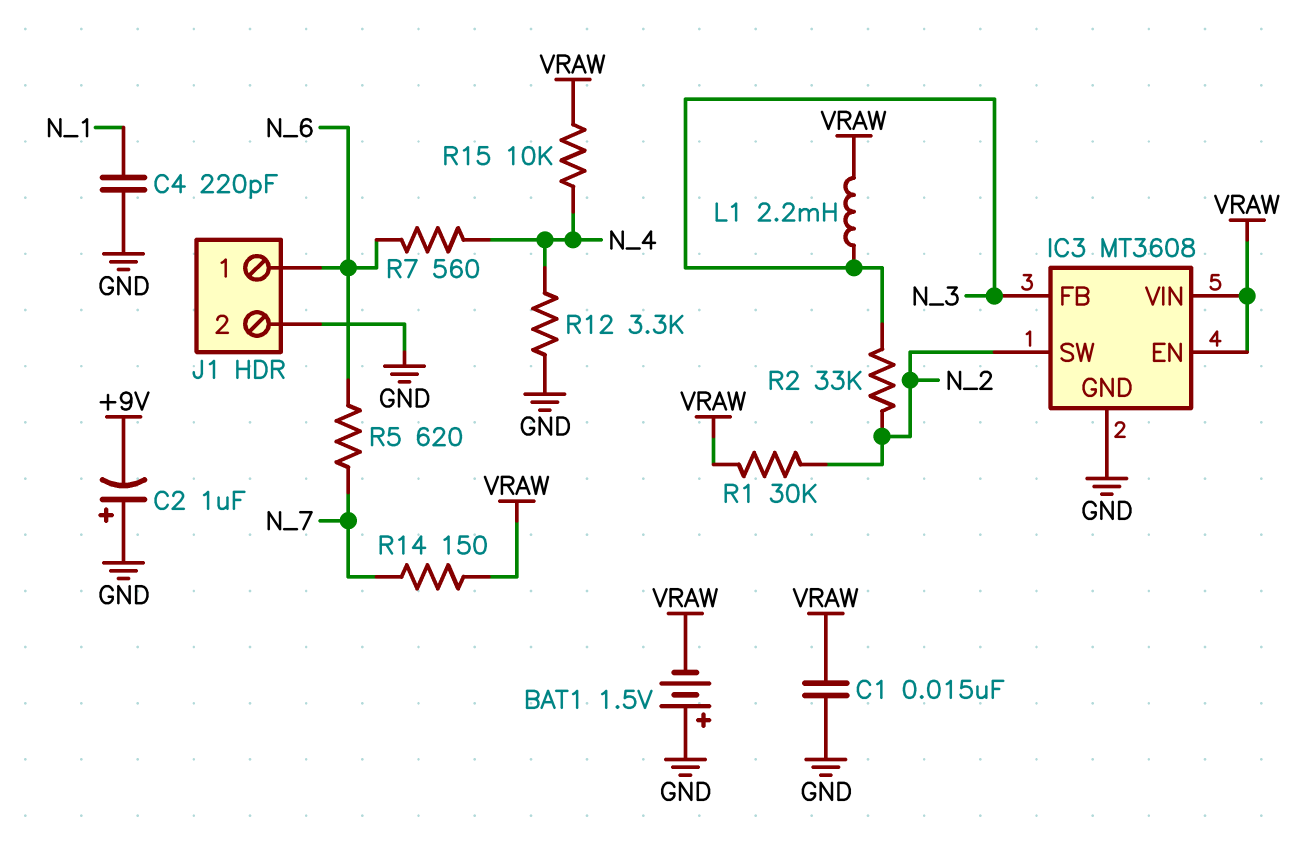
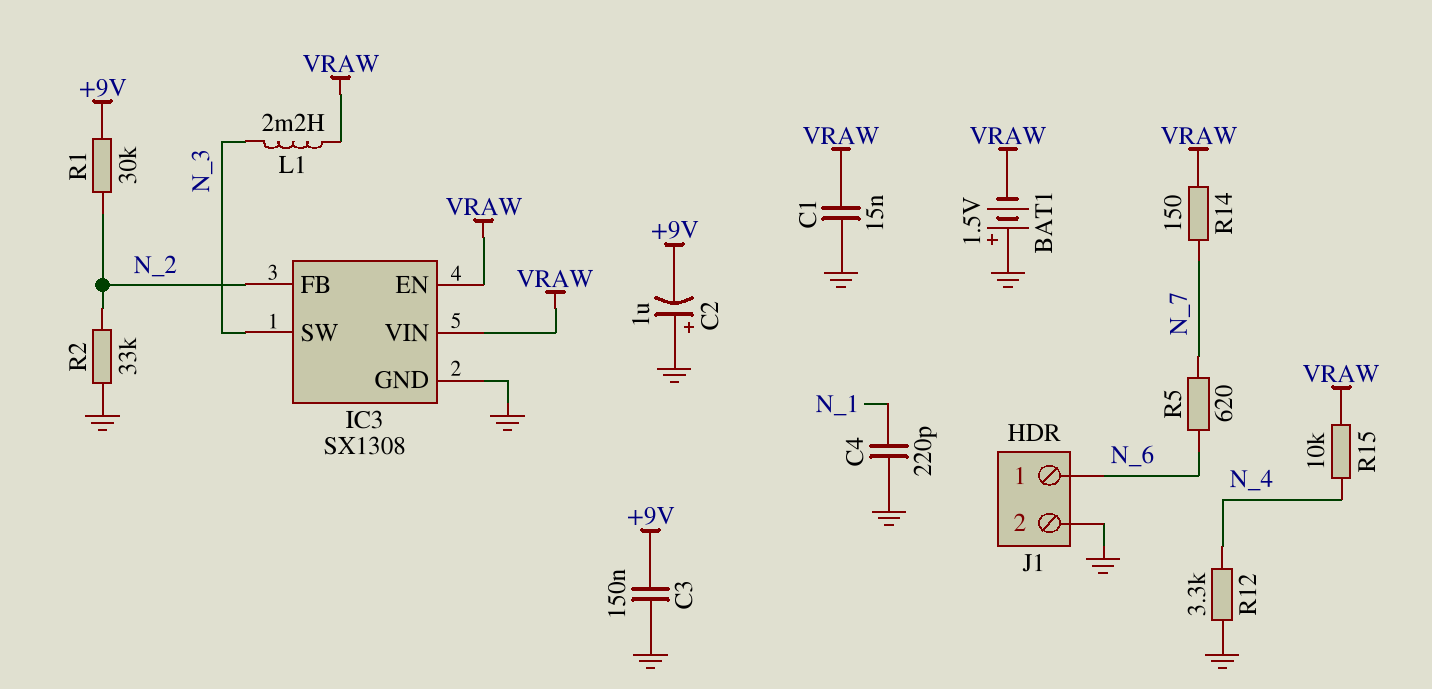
C3: none -> 150nF (+9V, GND)
IC3: MT3608 -> SX1308
IC3 pin FB: N_3 -> N_2
IC3 pin SW: N_2 -> N_3
R1: 30k (N_2, VRAW) -> 30k (+9V, N_2)
R2: 33k (N_2, N_3) -> 33k (GND, N_2)
R7: 560 (N_4, N_6) -> none

